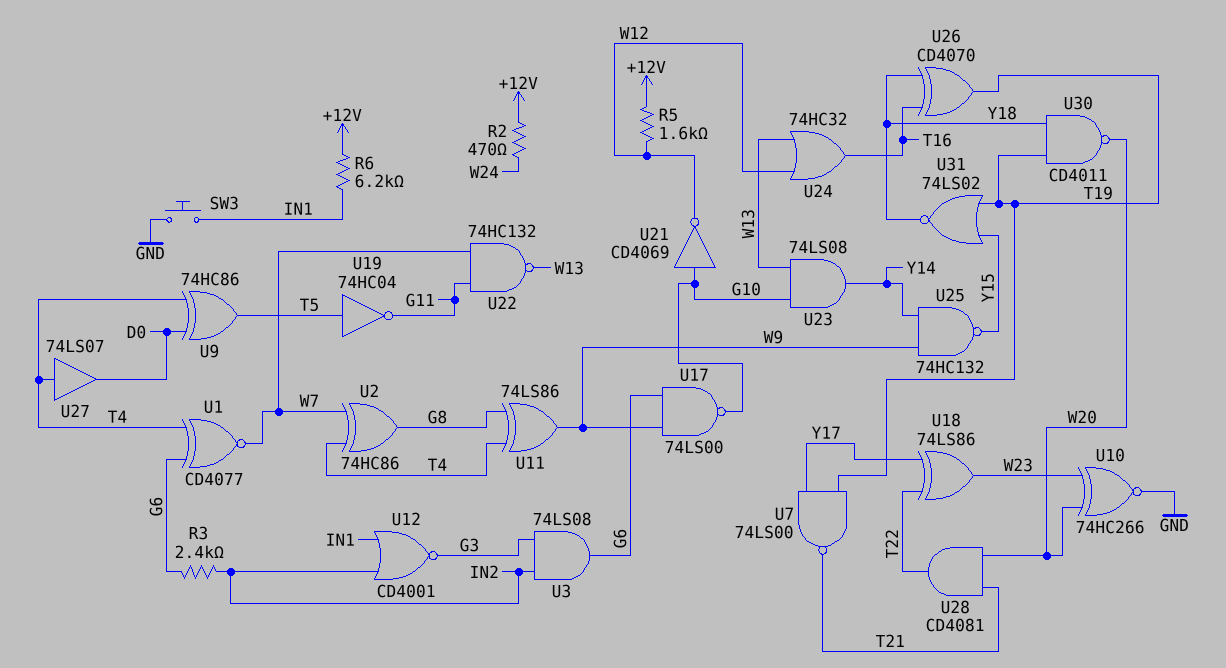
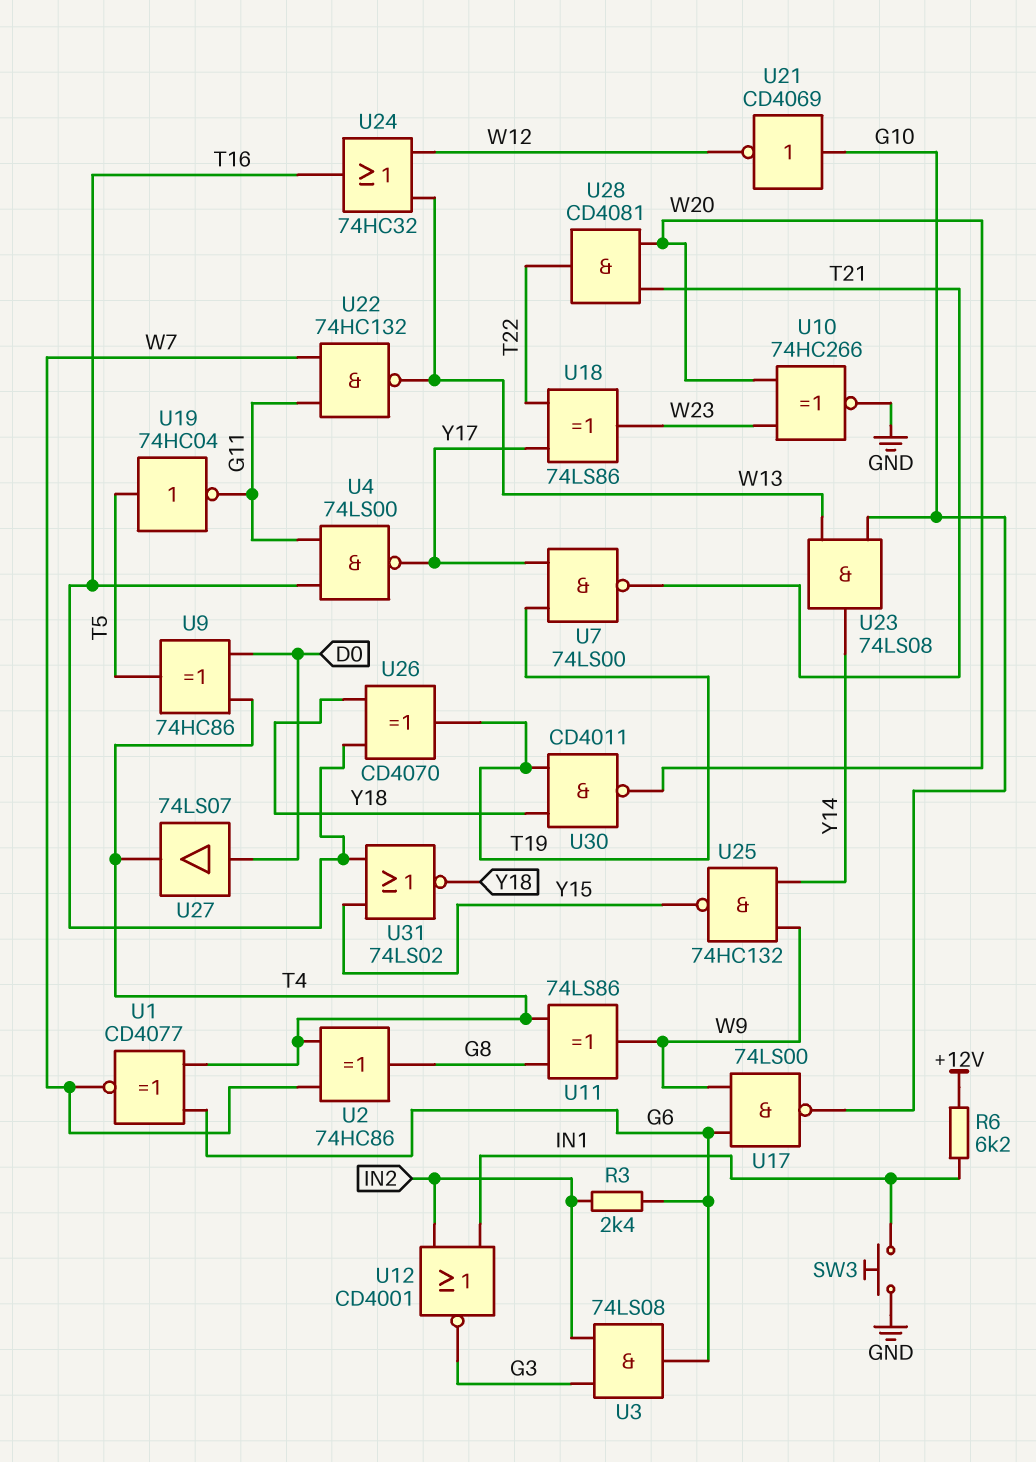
R2: 470 (+12V, W24) -> none
R5: 1.6k (+12V, W12) -> none
U4: none -> NAND 74LS00 (in G11, in T16, out Y17)
U27: buffer 74LS07 (in T4, out D0) -> buffer 74LS07 (in D0, out T4)
U31: NOR 74LS02 (in T19, in Y15, out Y18) -> NOR 74LS02 (in T16, in Y15, out Y18)

